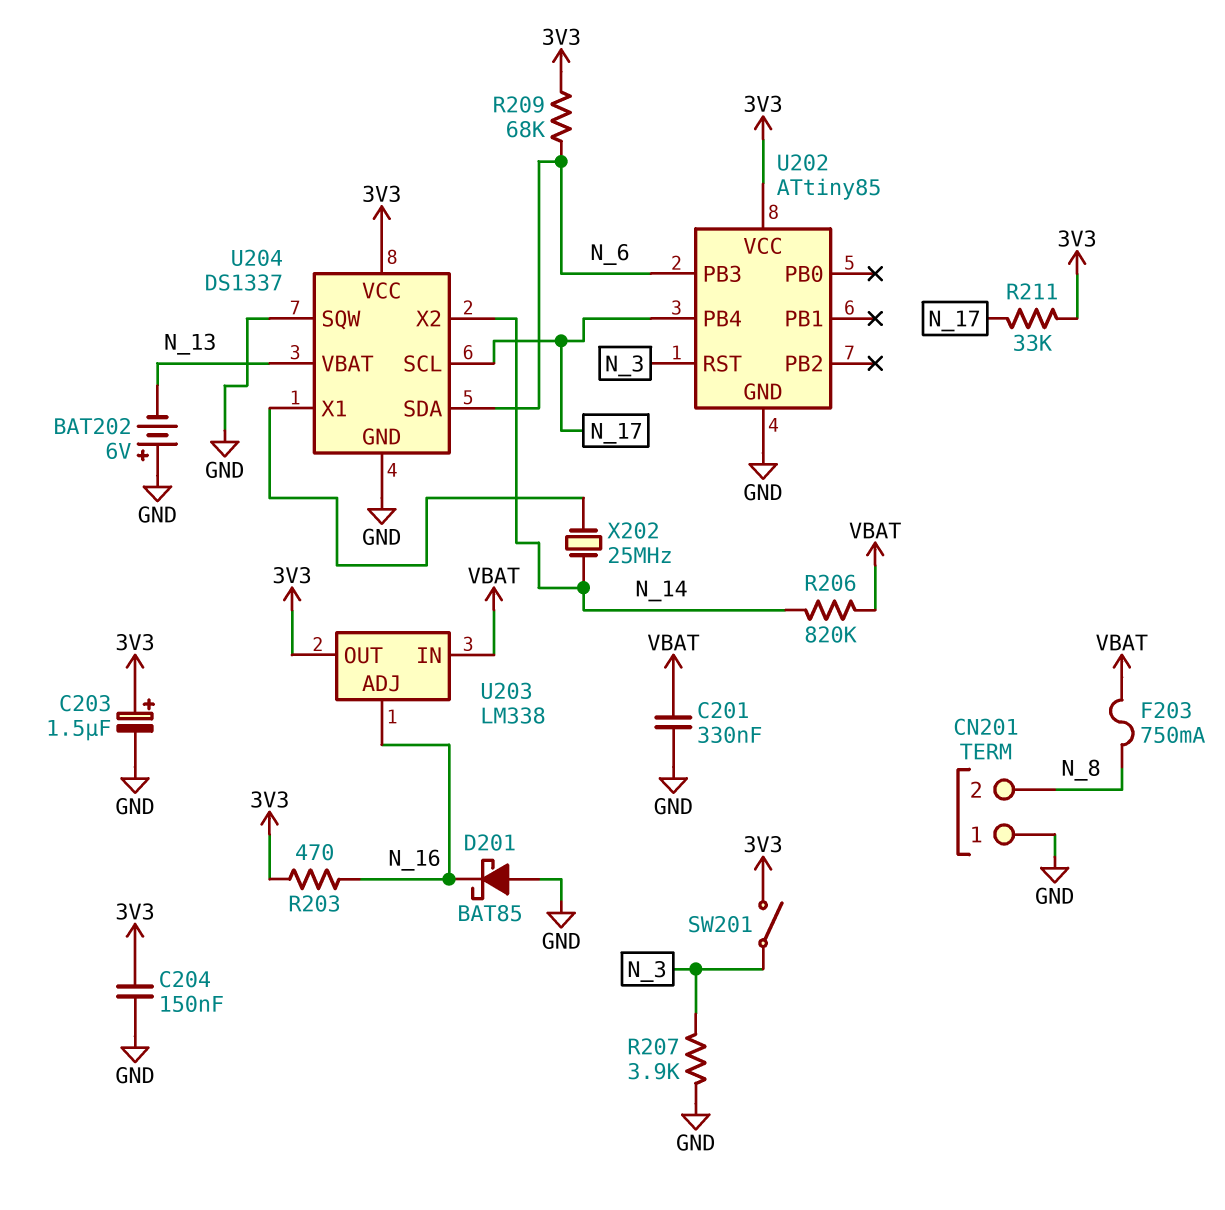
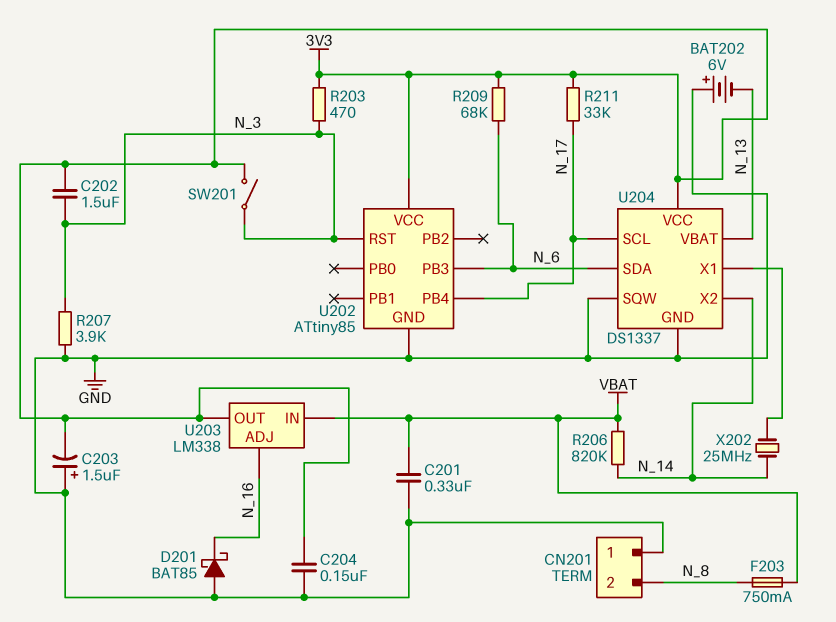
C202: none -> 1.5uF (3V3, N_3)
C203: 1.5uF (plus 3V3, minus GND) -> 1.5uF (plus GND, minus 3V3)
R203: 470 (3V3, N_16) -> 470 (3V3, N_3)

